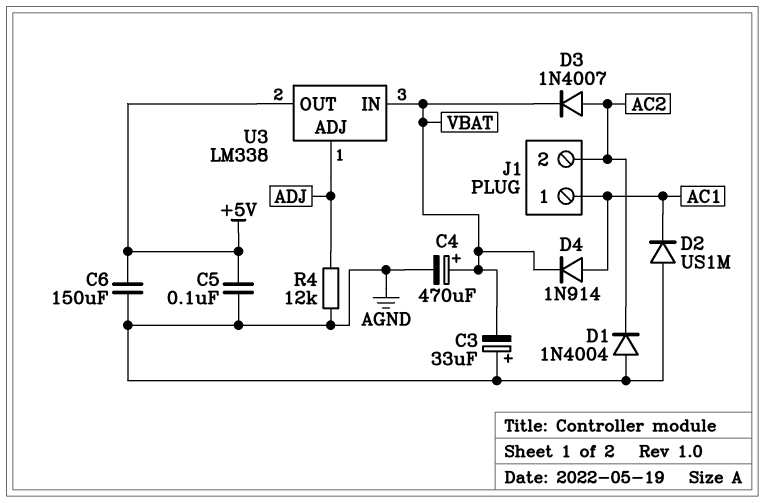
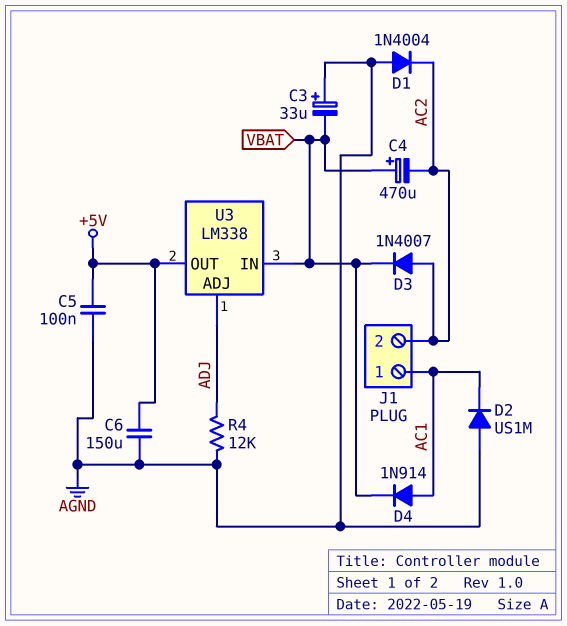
C4: 470uF (plus VBAT, minus AGND) -> 470uF (plus VBAT, minus AC2)

